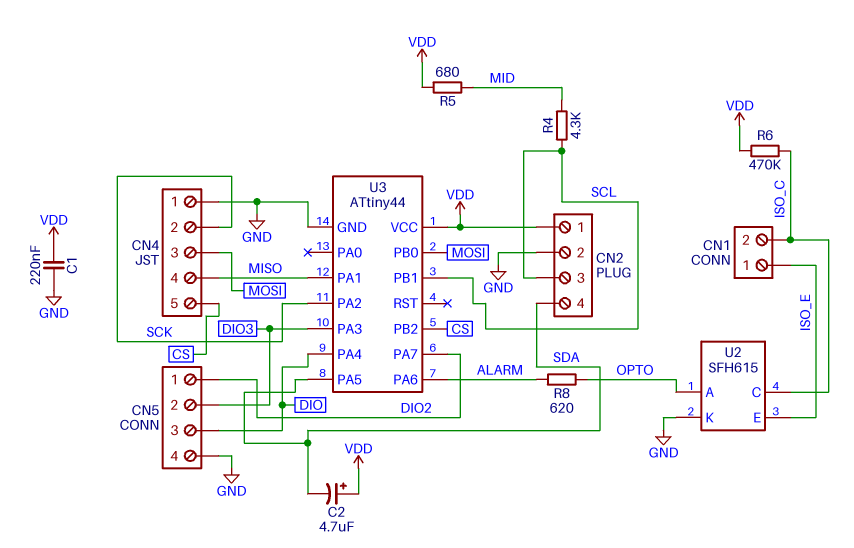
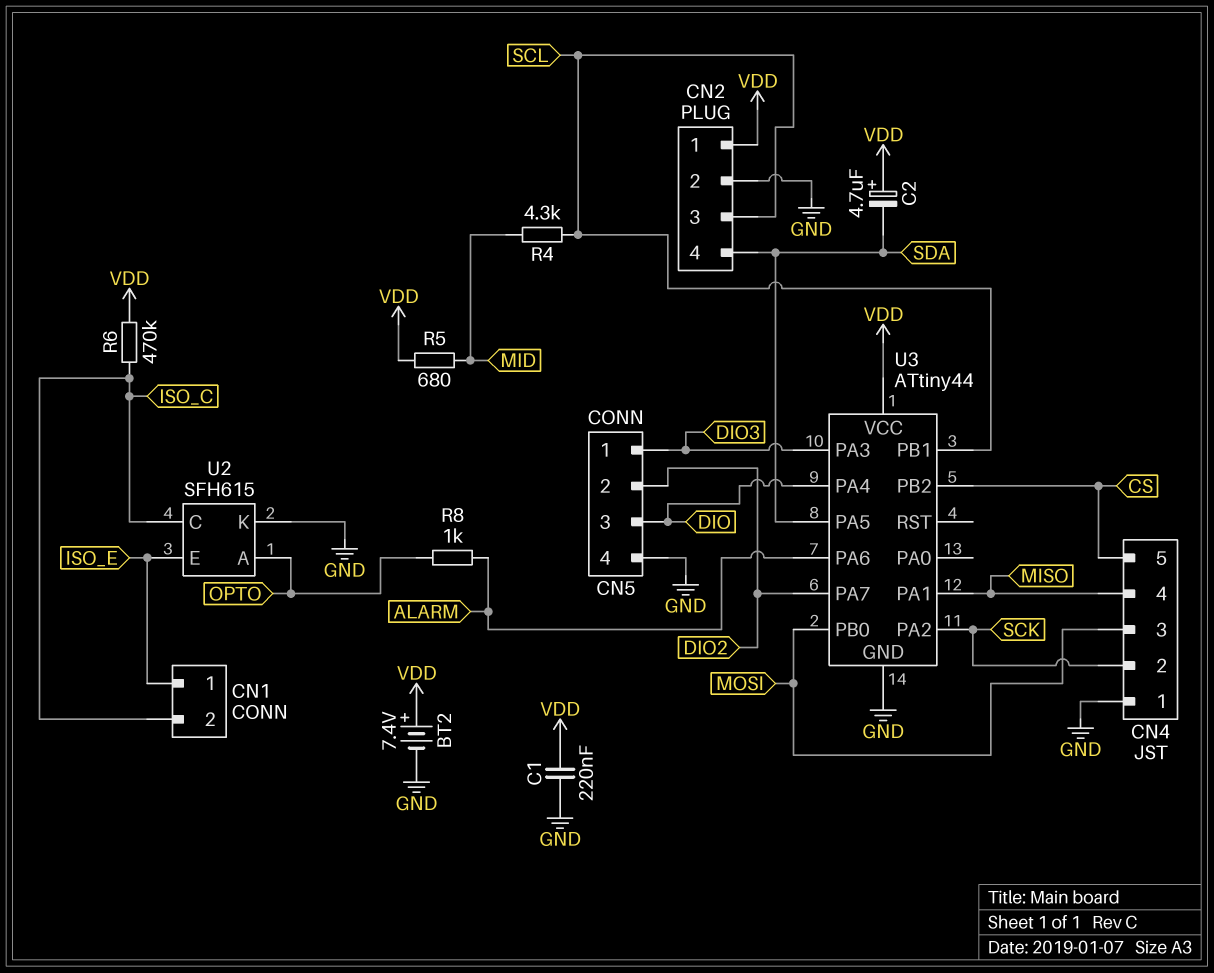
BT2: none -> 7.4V (plus VDD, minus GND)
CN5 pin 1: DIO2 -> DIO3
CN5 pin 2: DIO3 -> DIO2
R8: 620 (ALARM, OPTO) -> 1k (ALARM, OPTO)

